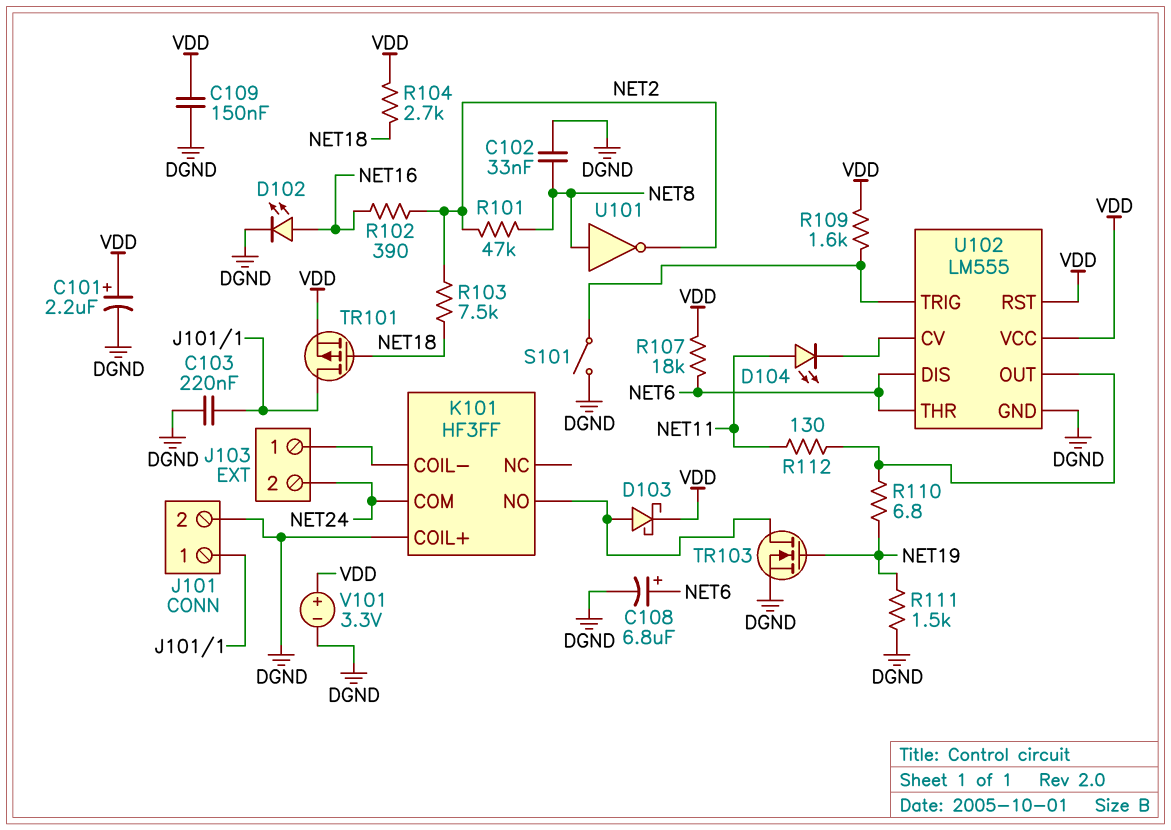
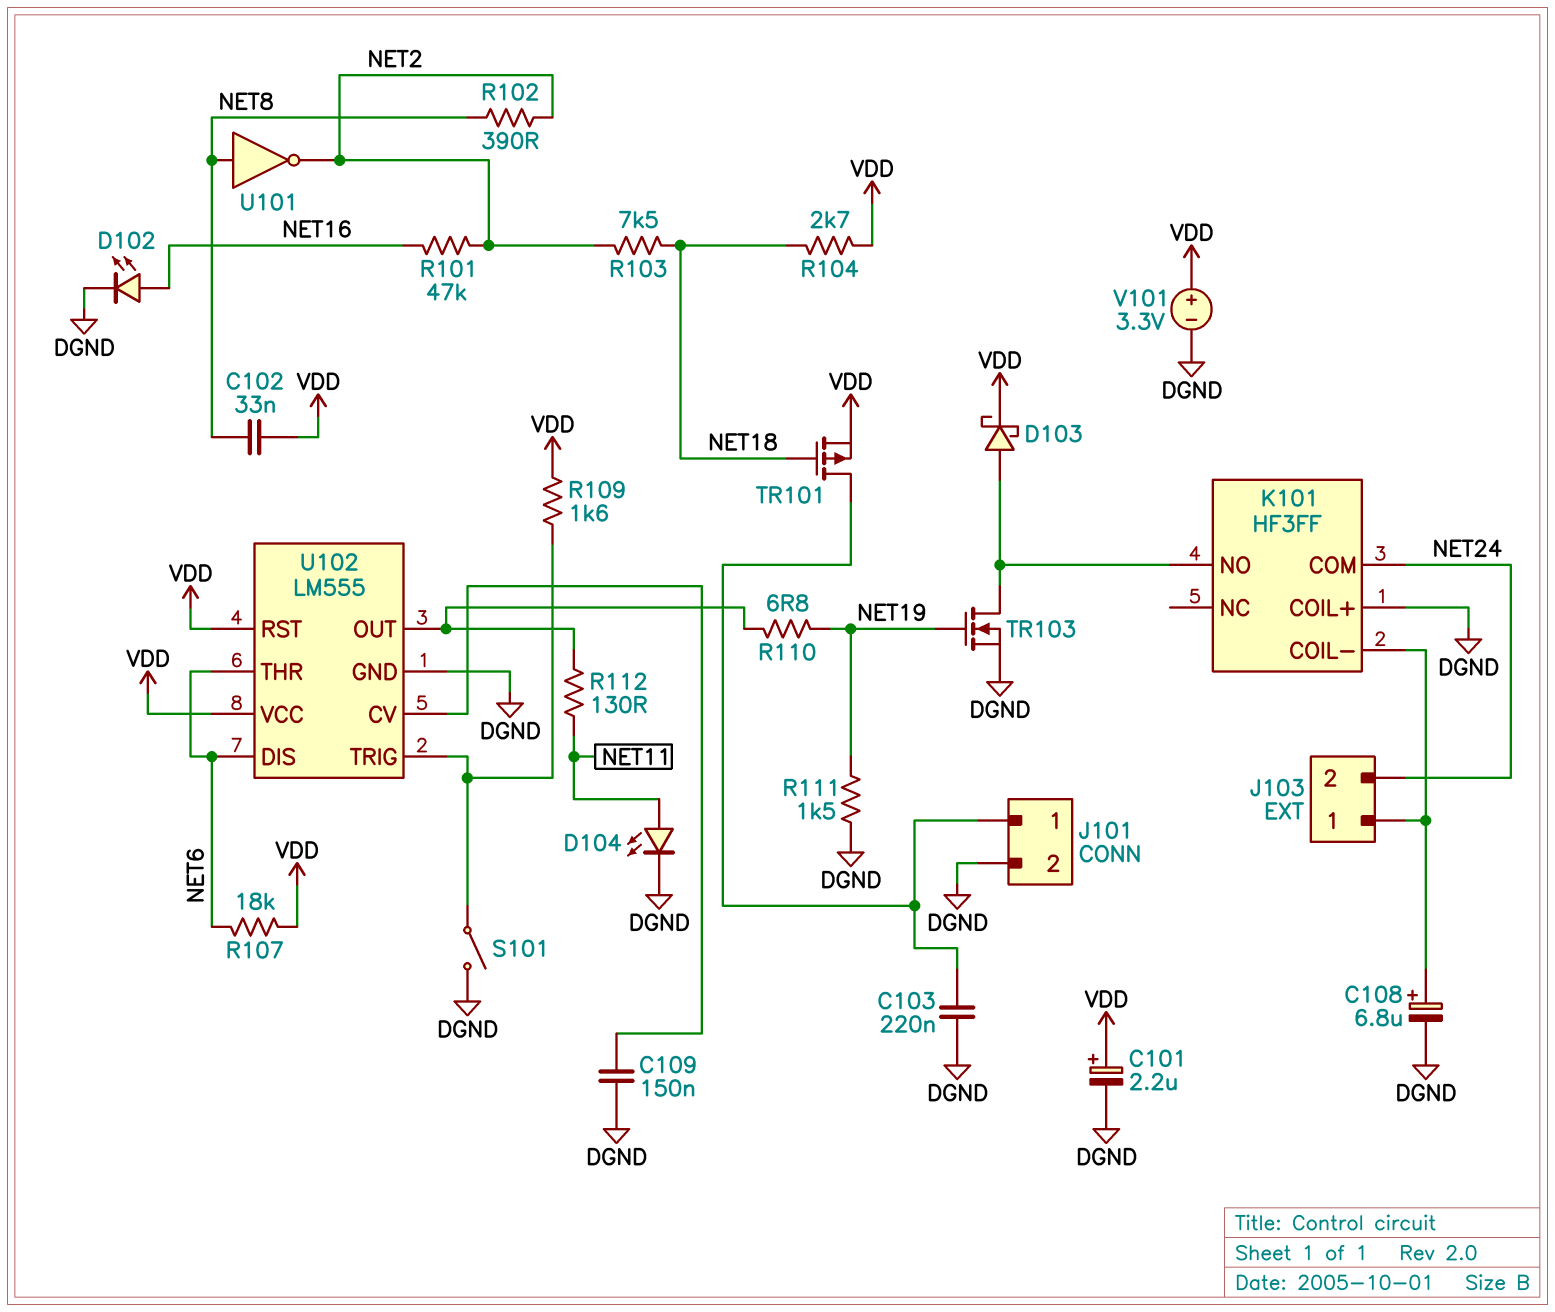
C102: 33nF (DGND, NET8) -> 33nF (NET8, VDD)
C108: 6.8uF (plus NET6, minus DGND) -> 6.8uF (plus J103/1, minus DGND)
C109: 150nF (DGND, VDD) -> 150nF (DGND, U102/CV)
D104: LED (A NET11, K U102/CV) -> LED (A NET11, K DGND)
R101: 47k (NET2, NET8) -> 47k (NET2, NET16)
R102: 390 (NET2, NET16) -> 390 (NET2, NET8)

